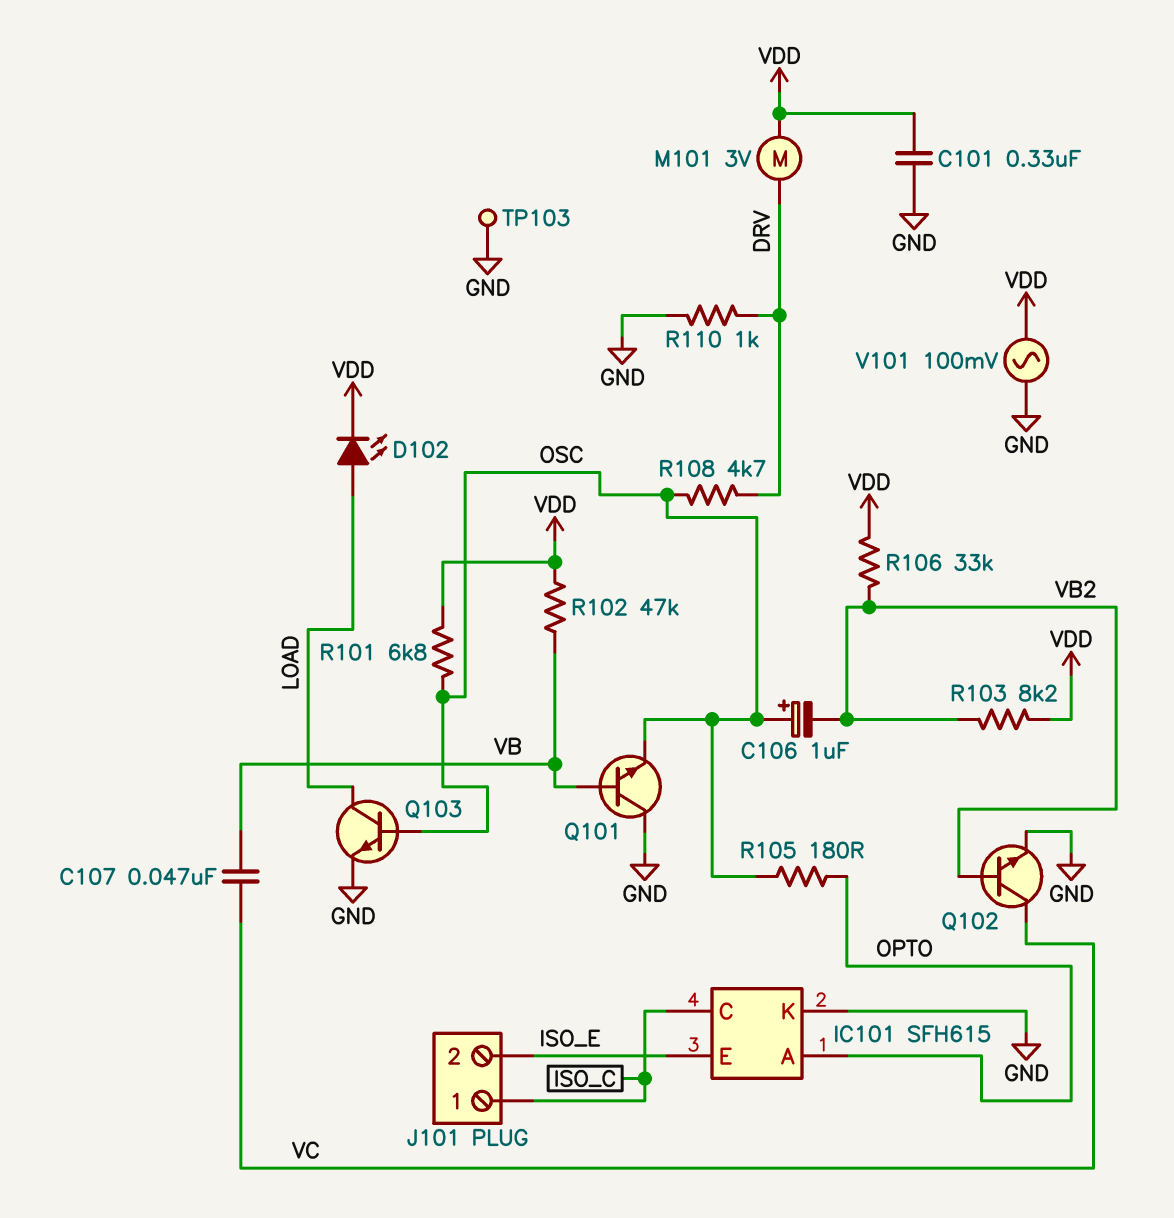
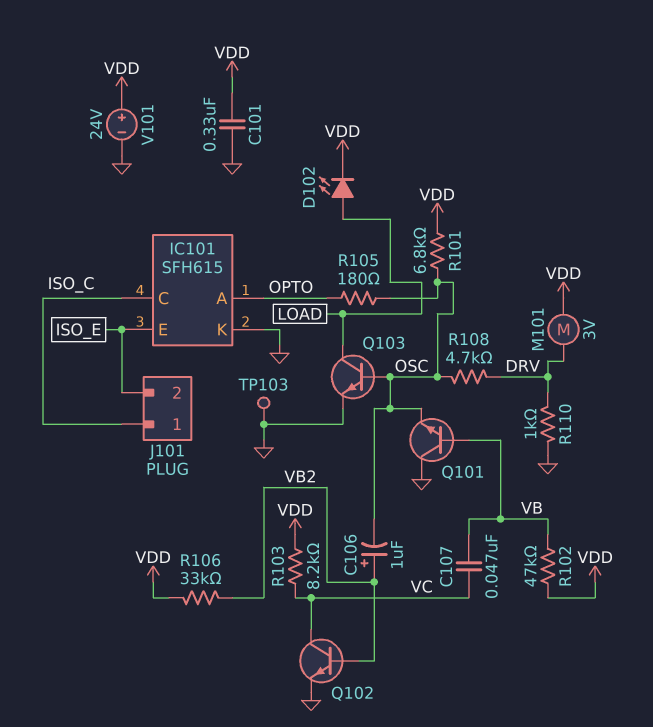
C106: 1uF (plus OSC, minus VB2) -> 1uF (plus VB2, minus OSC)
R103: 8.2k (VB2, VDD) -> 8.2k (VC, VDD)
V101: AC 100mV (GND, VDD) -> 24V (plus VDD, minus GND)

